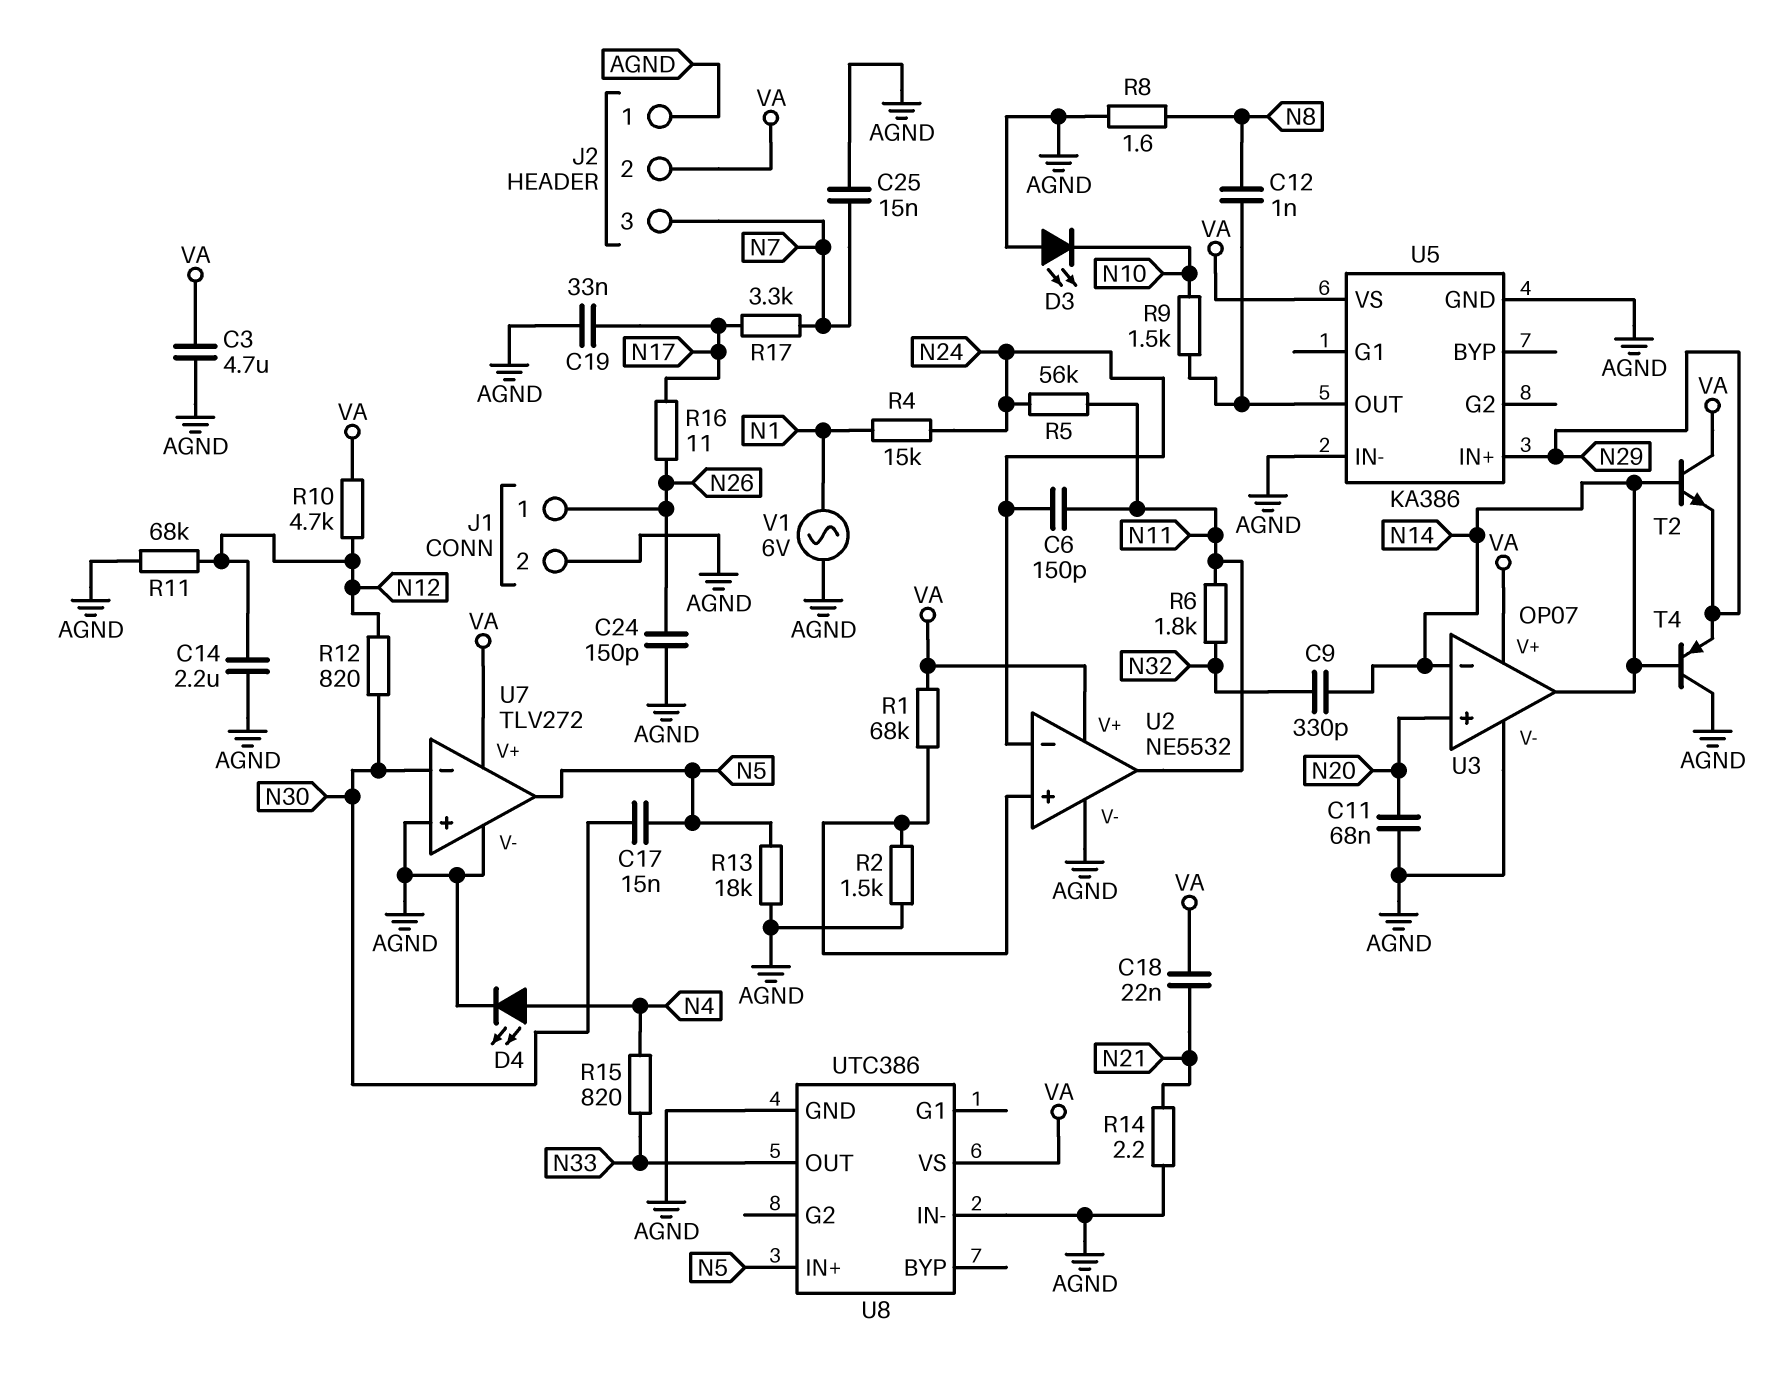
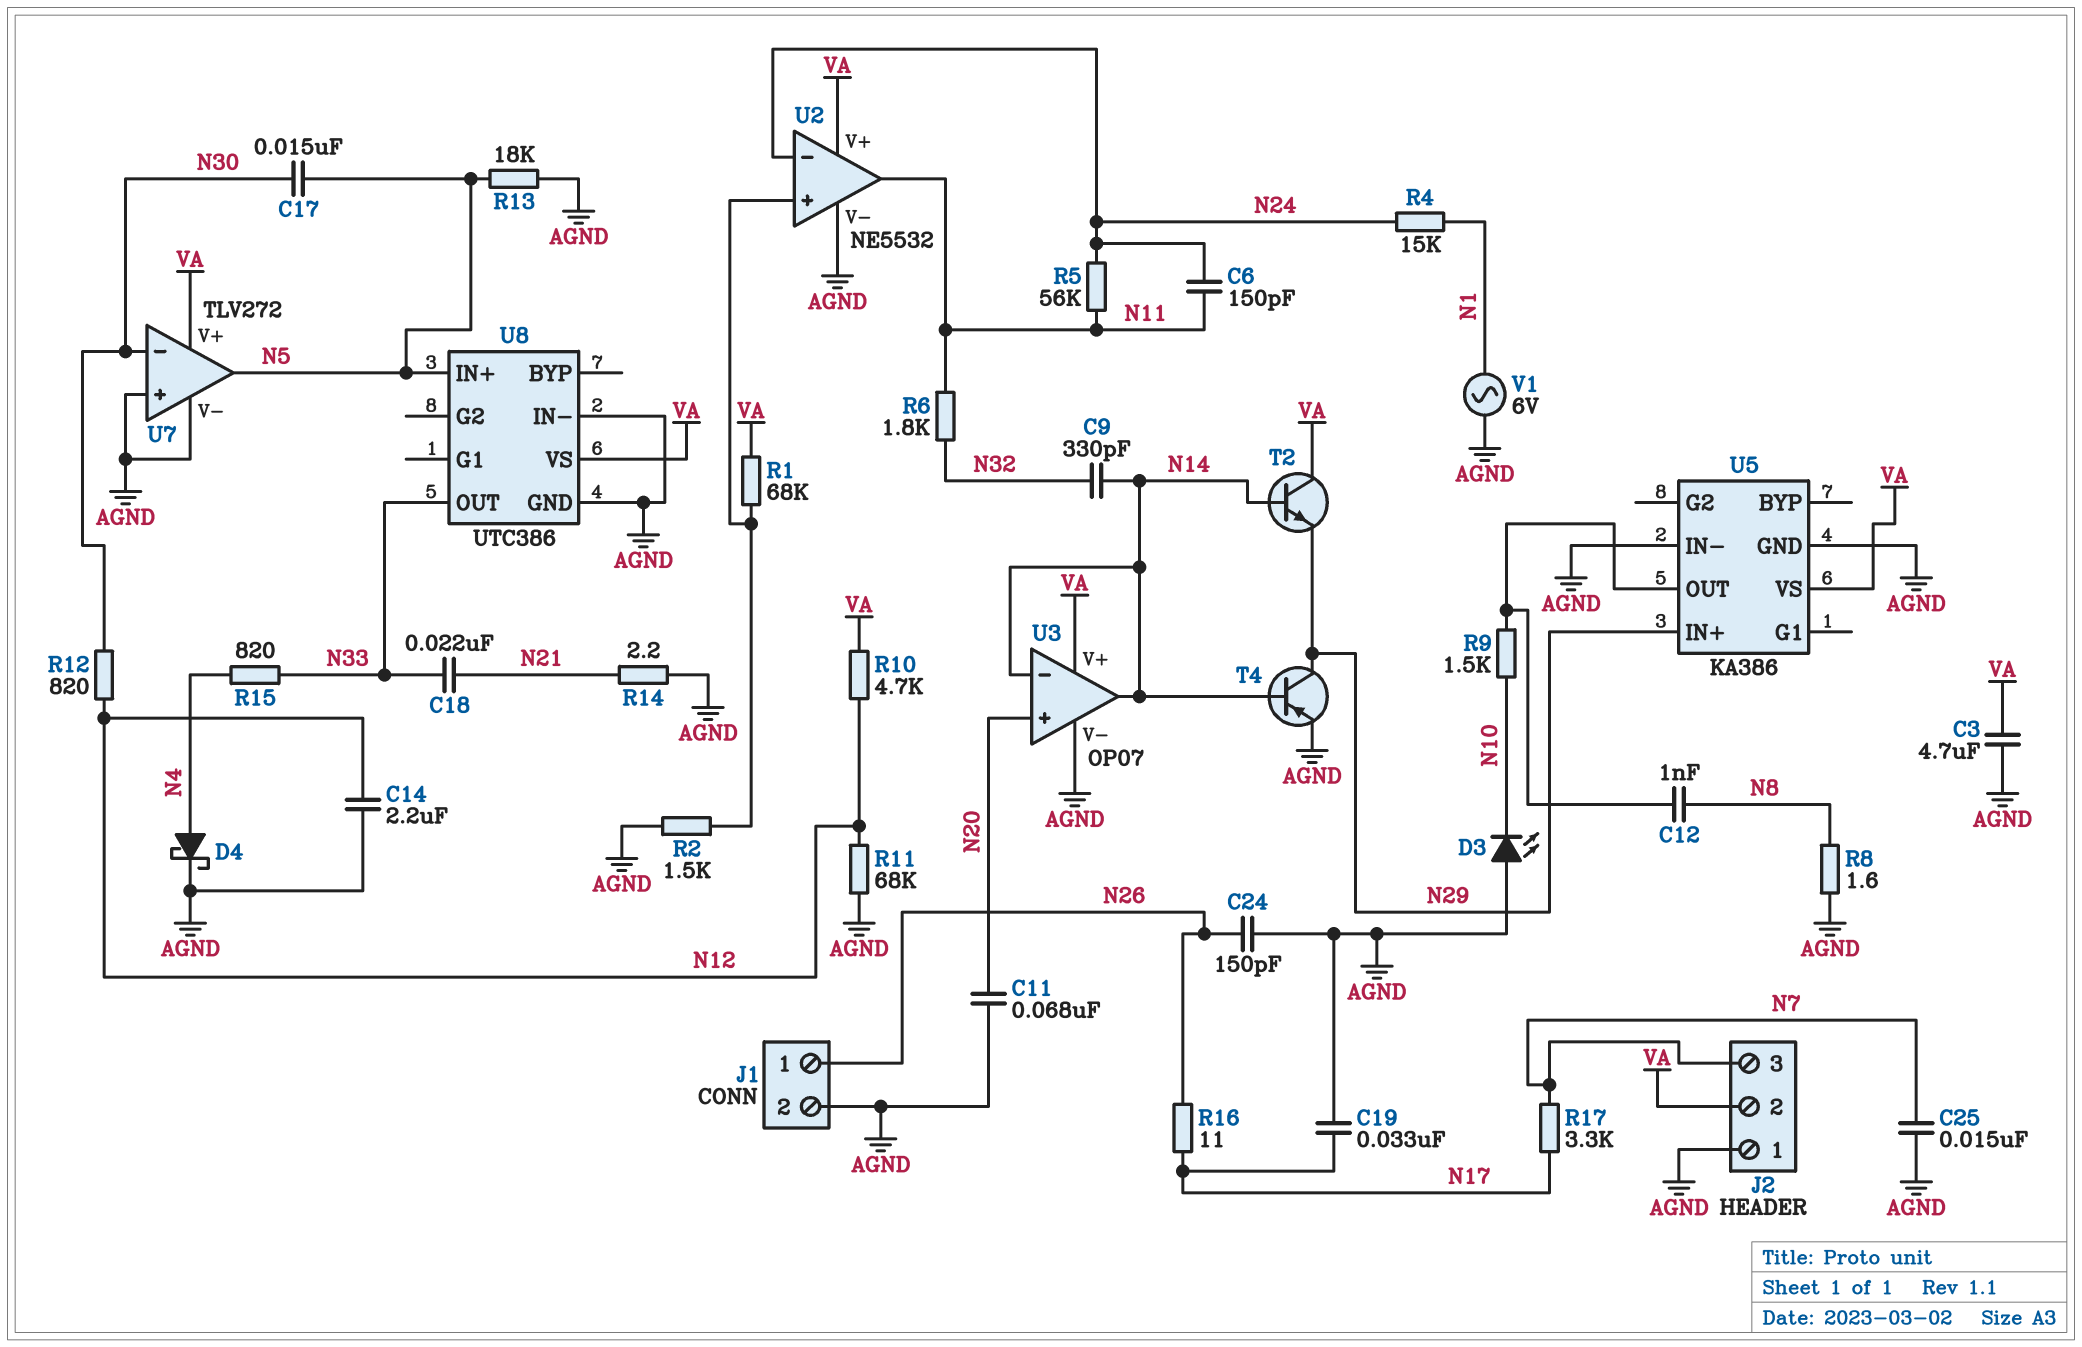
C18: 22nF (N21, VA) -> 22nF (N21, N33)
D4: LED (A N4, K AGND) -> schottky (A N4, K AGND)
T4: PNP (B N14, C AGND, E N29) -> PNP (B N14, C N29, E AGND)

